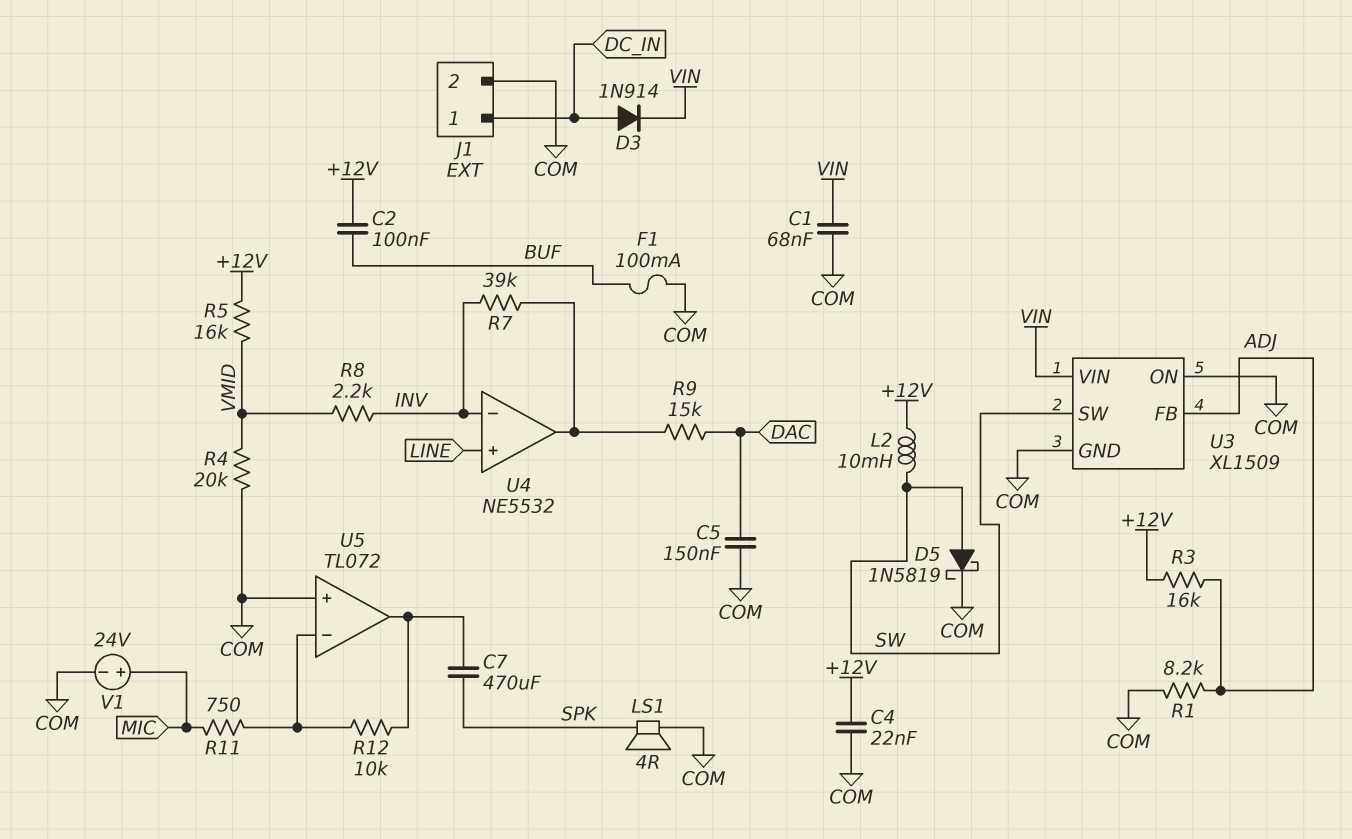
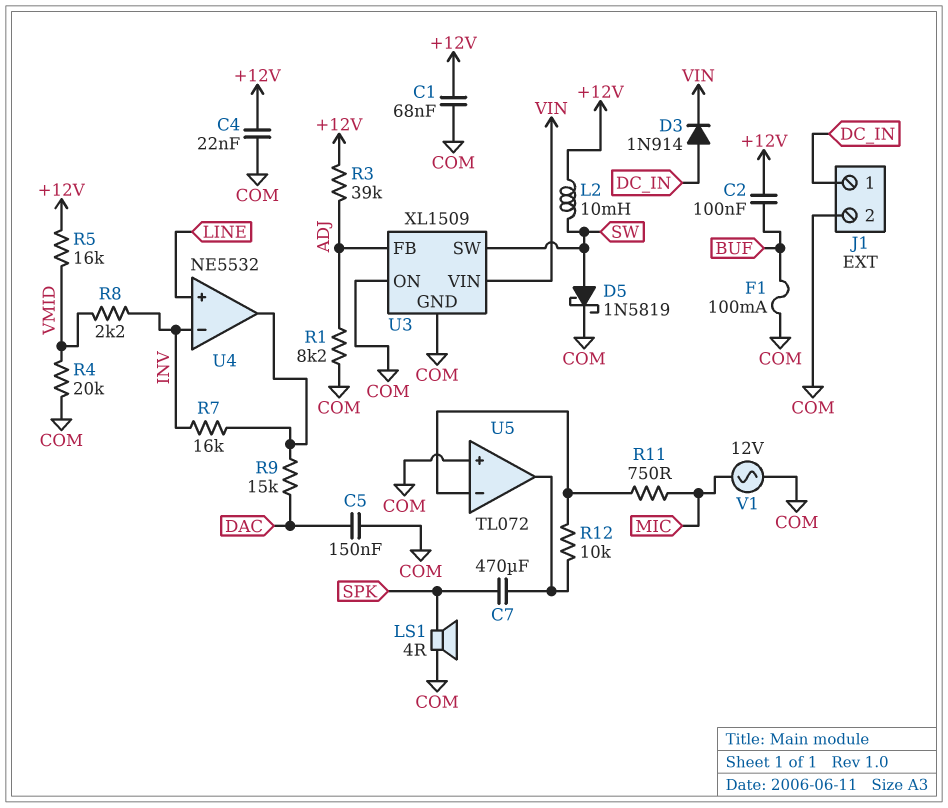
C1: 68nF (COM, VIN) -> 68nF (+12V, COM)
R3: 16k (+12V, ADJ) -> 39k (+12V, ADJ)
R7: 39k (INV, U4/out) -> 16k (INV, U4/out)
V1: 24V (plus MIC, minus COM) -> AC 12V (COM, MIC)

